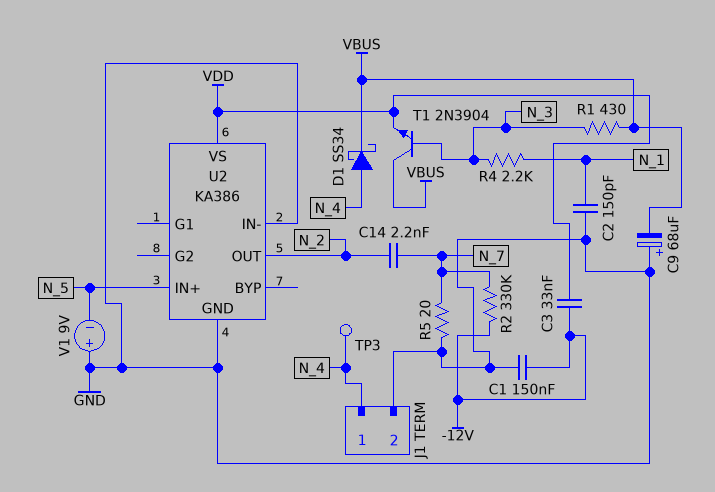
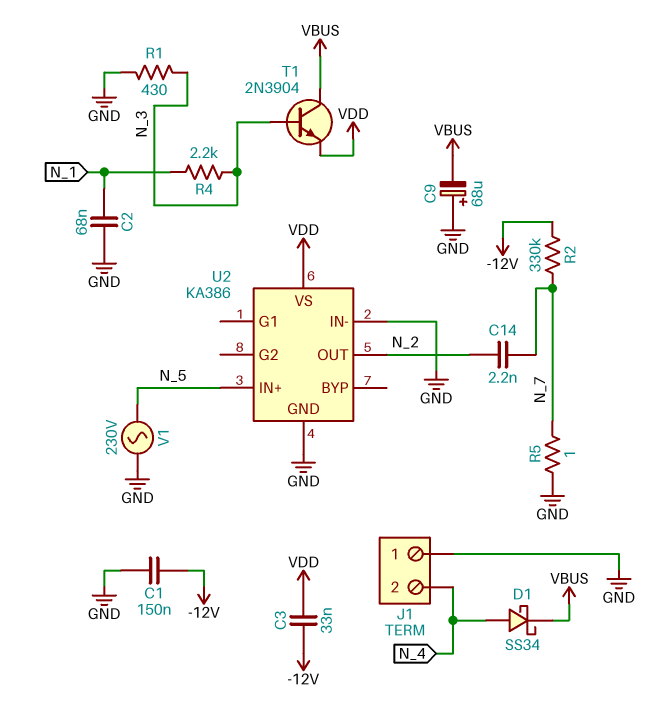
C2: 150pF (GND, N_1) -> 68nF (GND, N_1)
J1 pin 1: N_4 -> GND
J1 pin 2: GND -> N_4
R1: 430 (N_3, VBUS) -> 430 (GND, N_3)
R5: 20 (GND, N_7) -> 1 (GND, N_7)
TP3: test point (N_4) -> none
V1: 9V (plus GND, minus N_5) -> AC 230V (GND, N_5)

